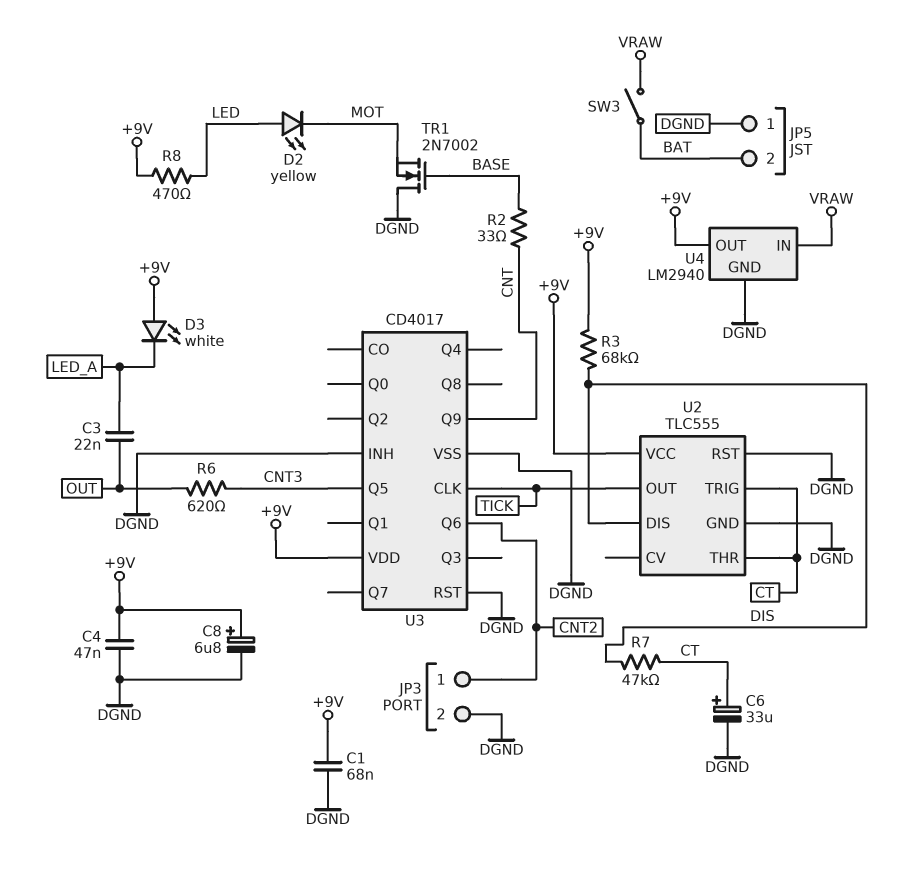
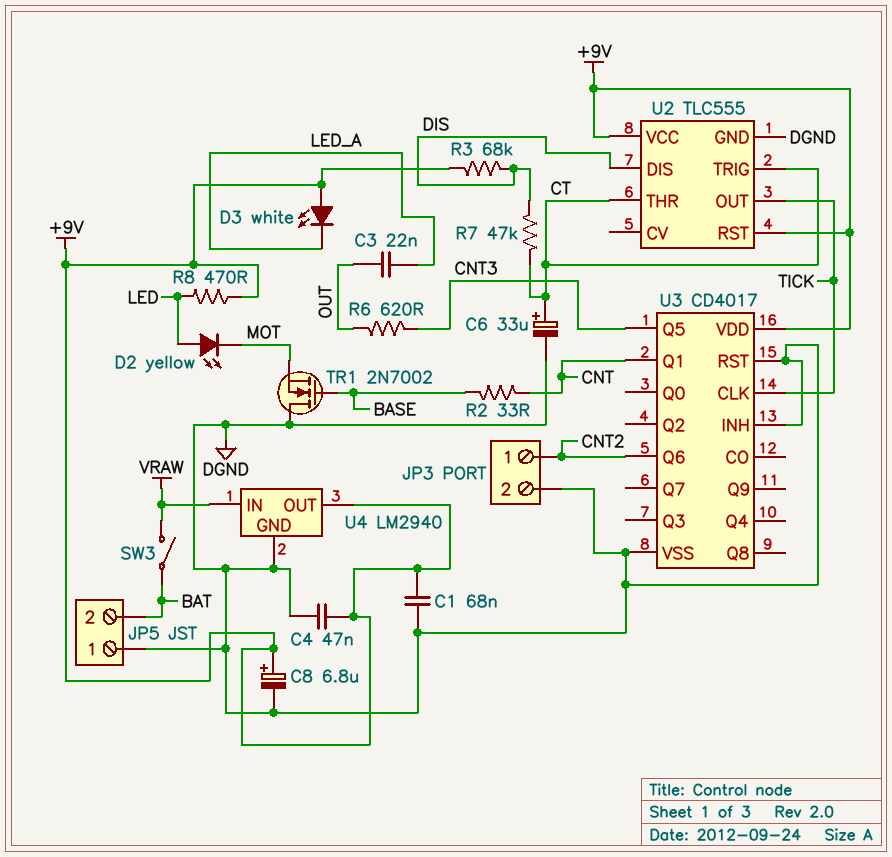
U2 pin RST: DGND -> +9V
U3 pin Q1: none -> CNT
U3 pin Q9: CNT -> none

